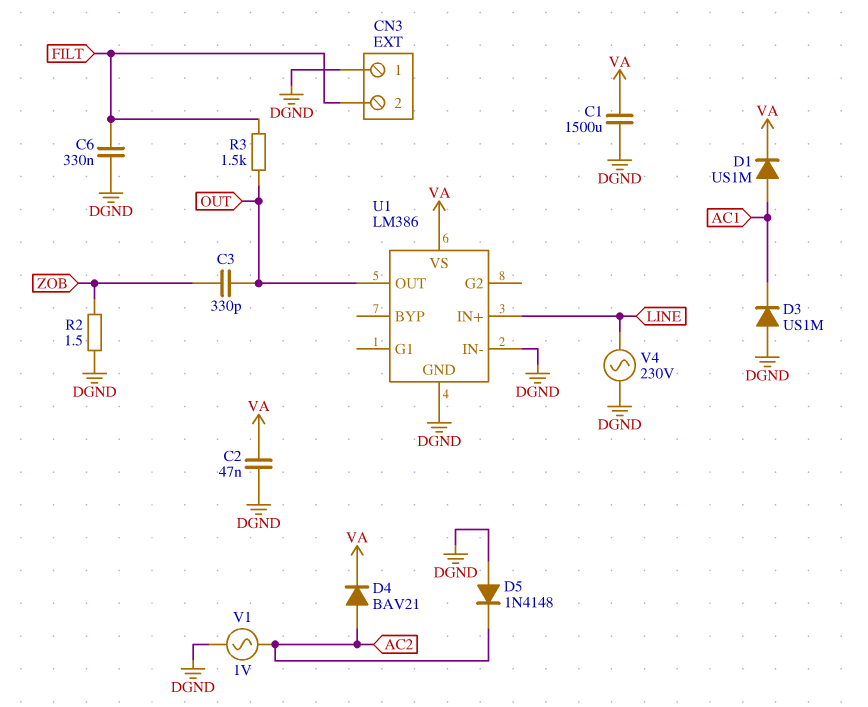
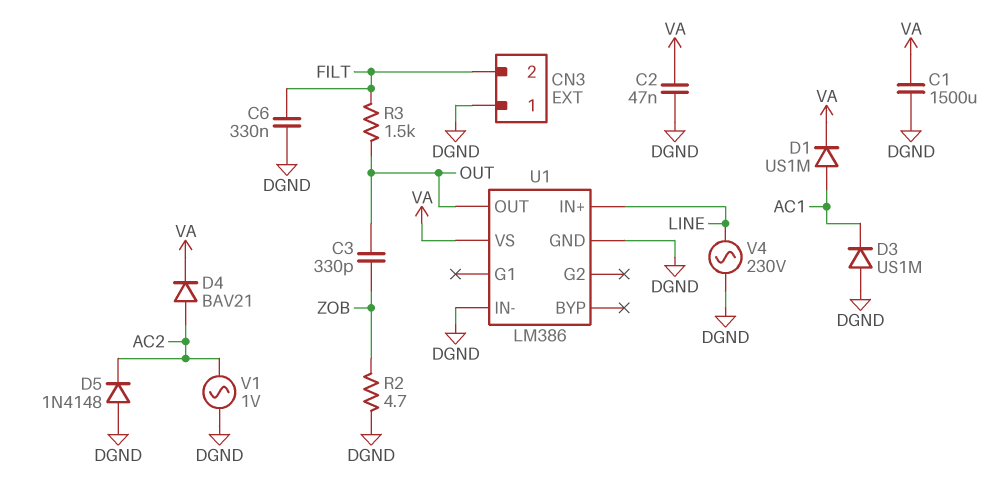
R2: 1.5 (DGND, ZOB) -> 4.7 (DGND, ZOB)

